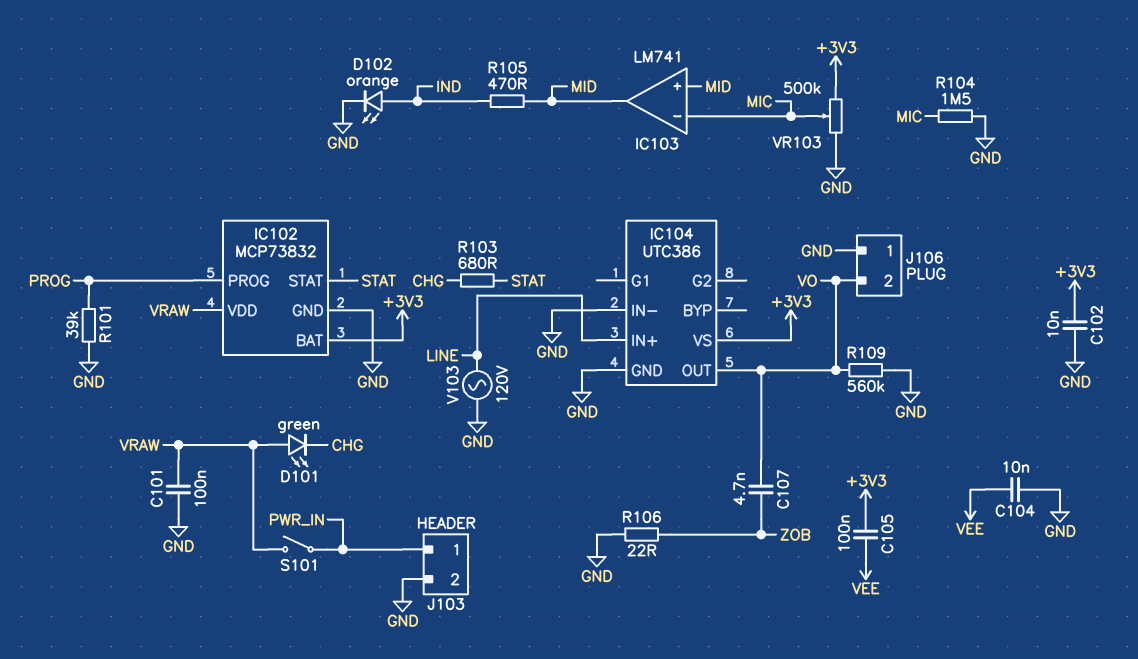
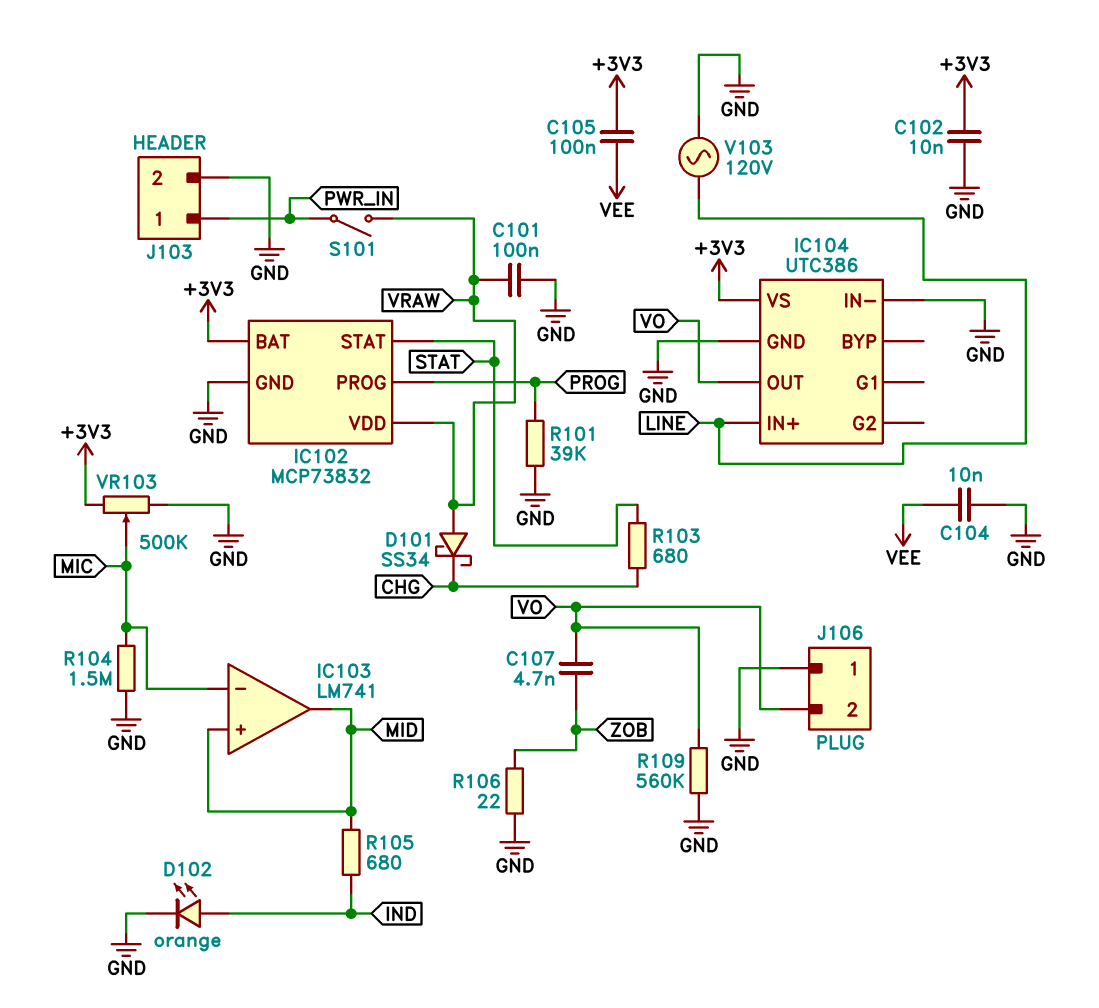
D101: LED green (A VRAW, K CHG) -> schottky SS34 (A VRAW, K CHG)
R105: 470 (IND, MID) -> 680 (IND, MID)

